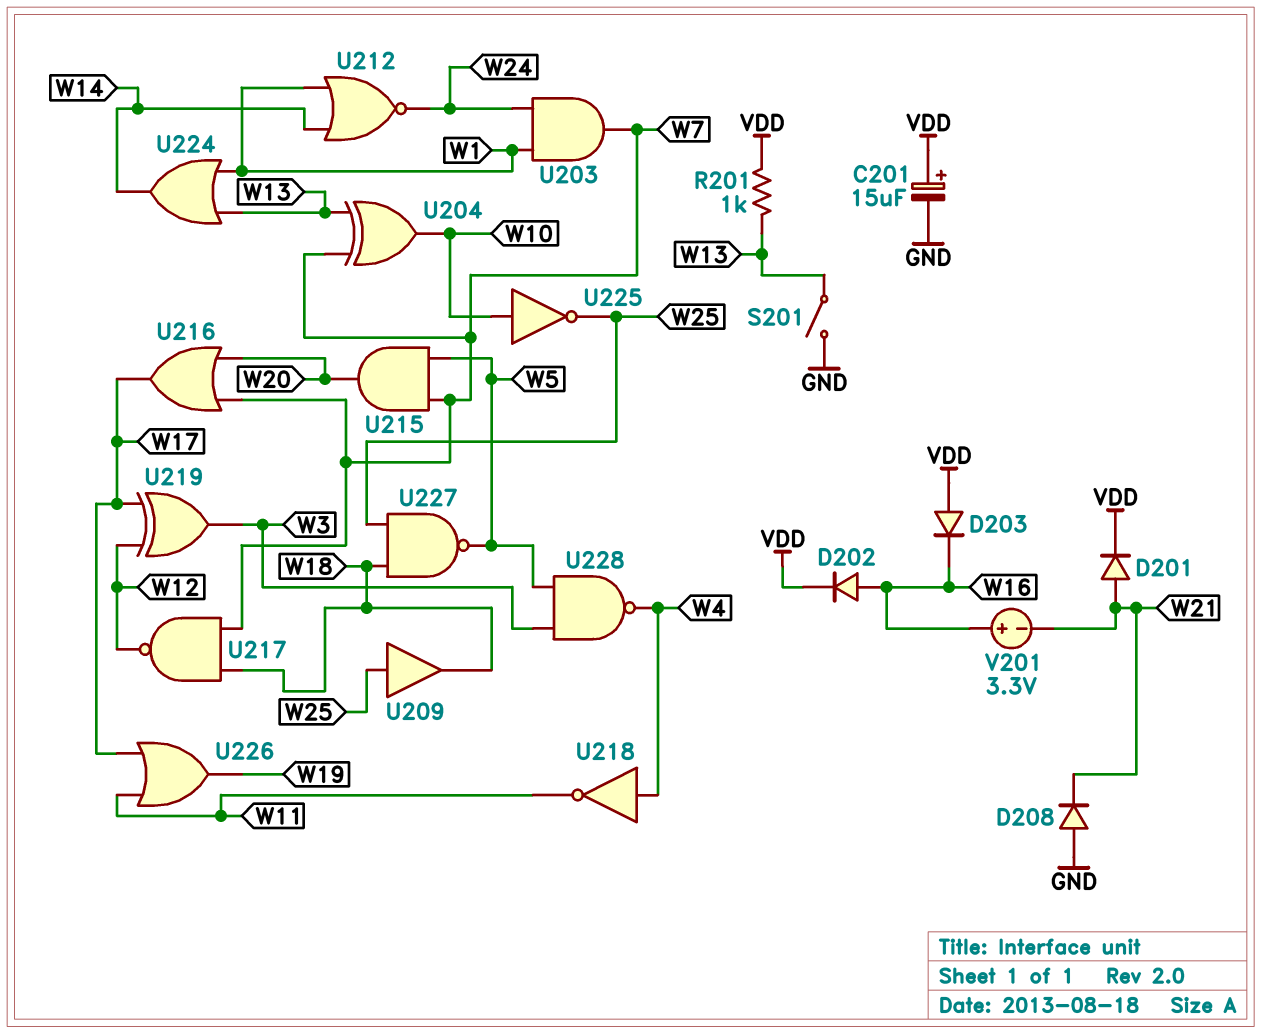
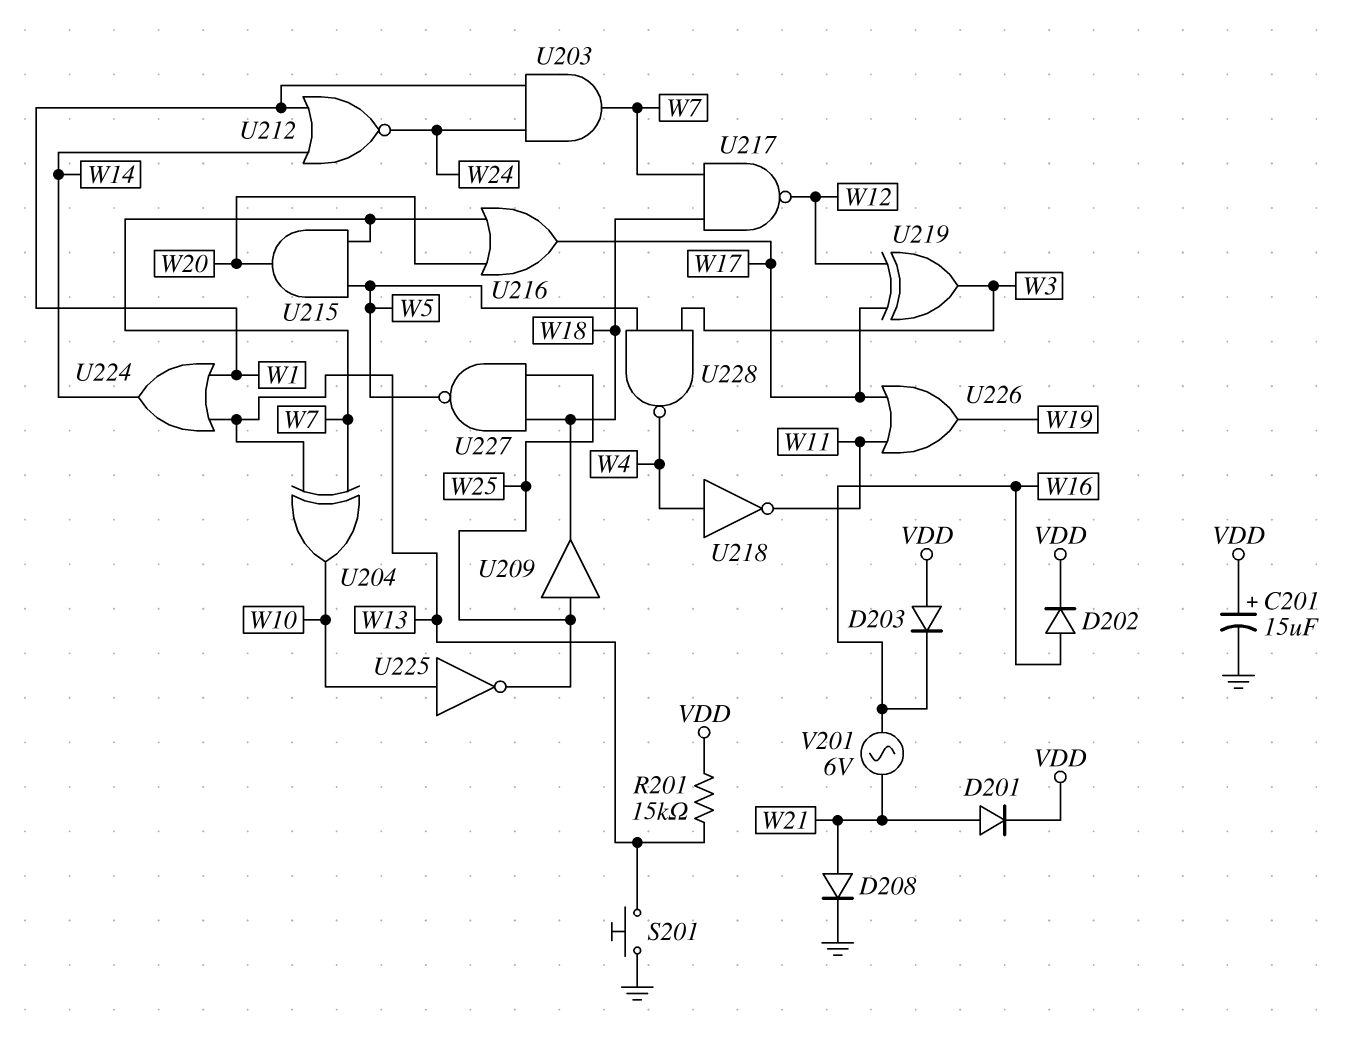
D208: diode (A GND, K W21) -> diode (A W21, K GND)
R201: 1k (VDD, W13) -> 15k (VDD, W13)
S201: switch (GND, W13) -> button (GND, W13)
V201: 3.3V (plus W16, minus W21) -> AC 6V (W16, W21)

